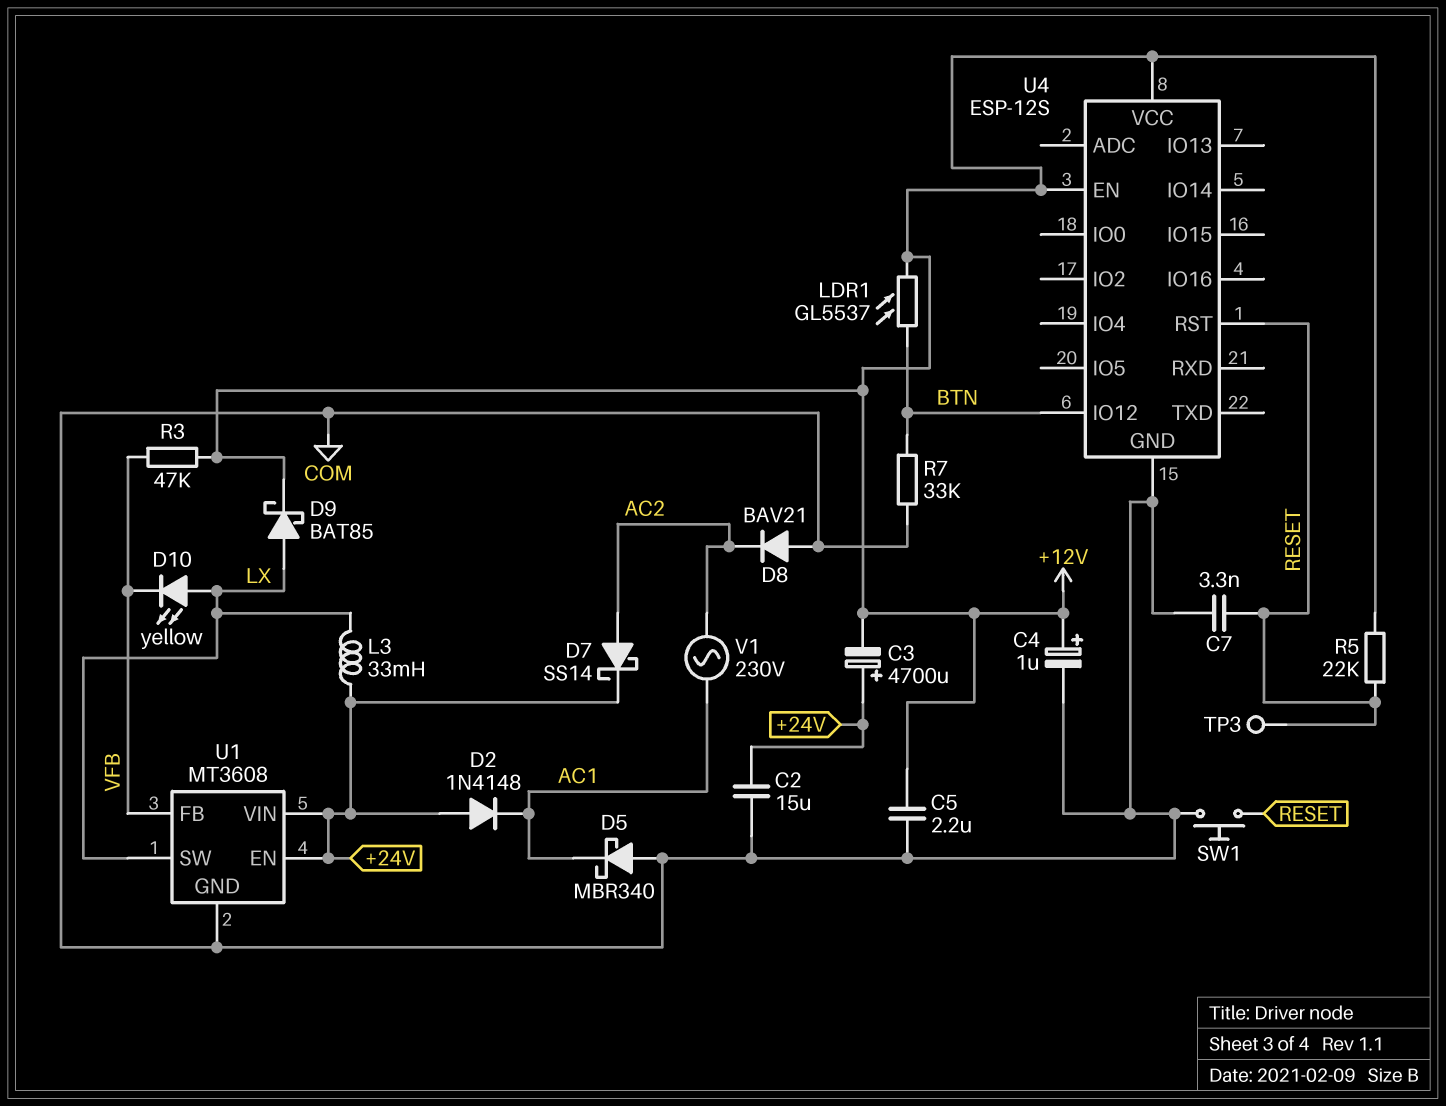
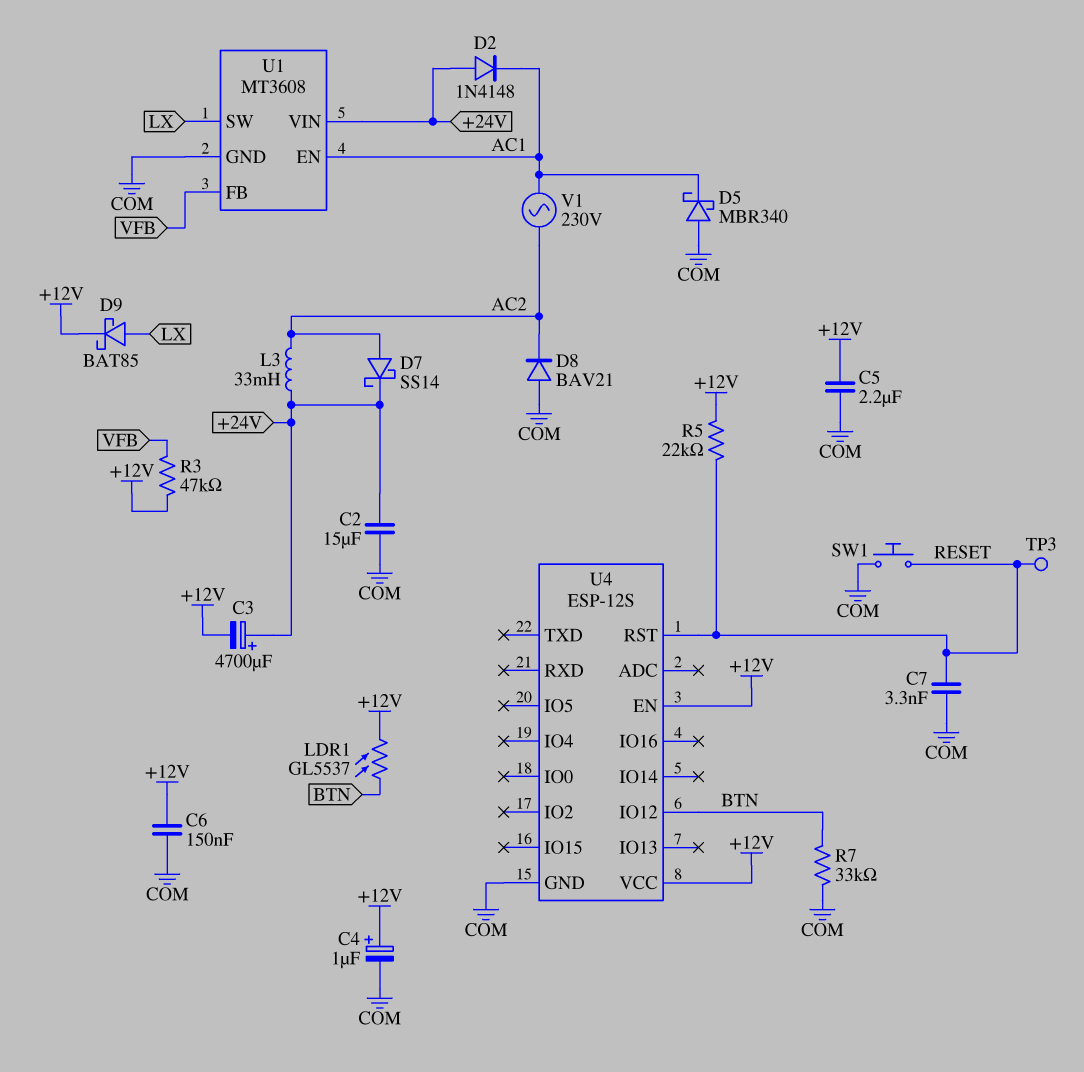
C6: none -> 150nF (+12V, COM)
D10: LED yellow (A LX, K VFB) -> none
L3: 33mH (+24V, LX) -> 33mH (+24V, AC2)
U1 pin EN: +24V -> AC1

